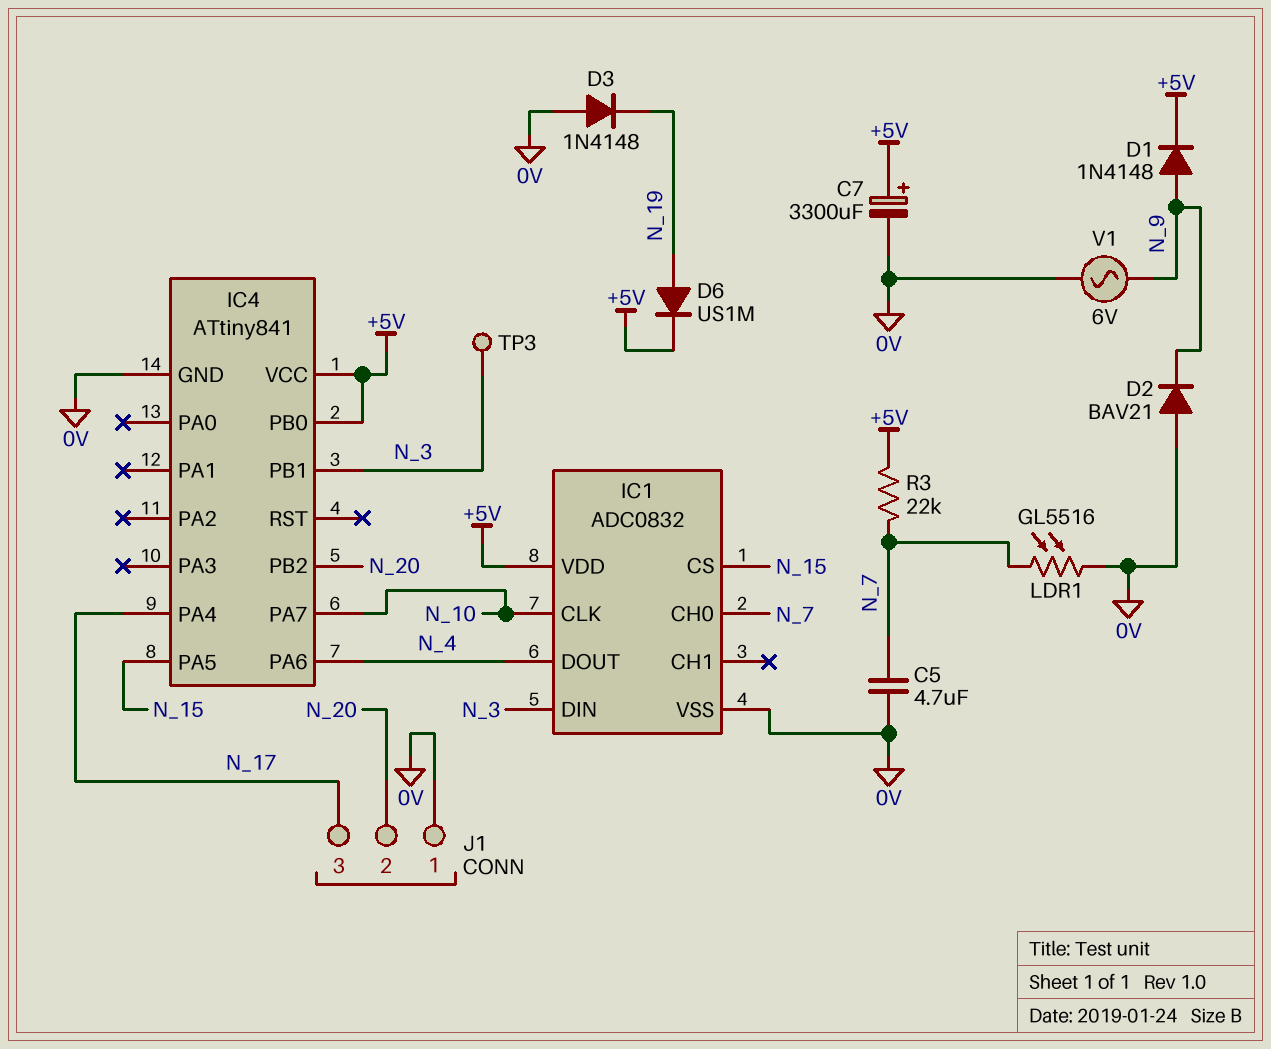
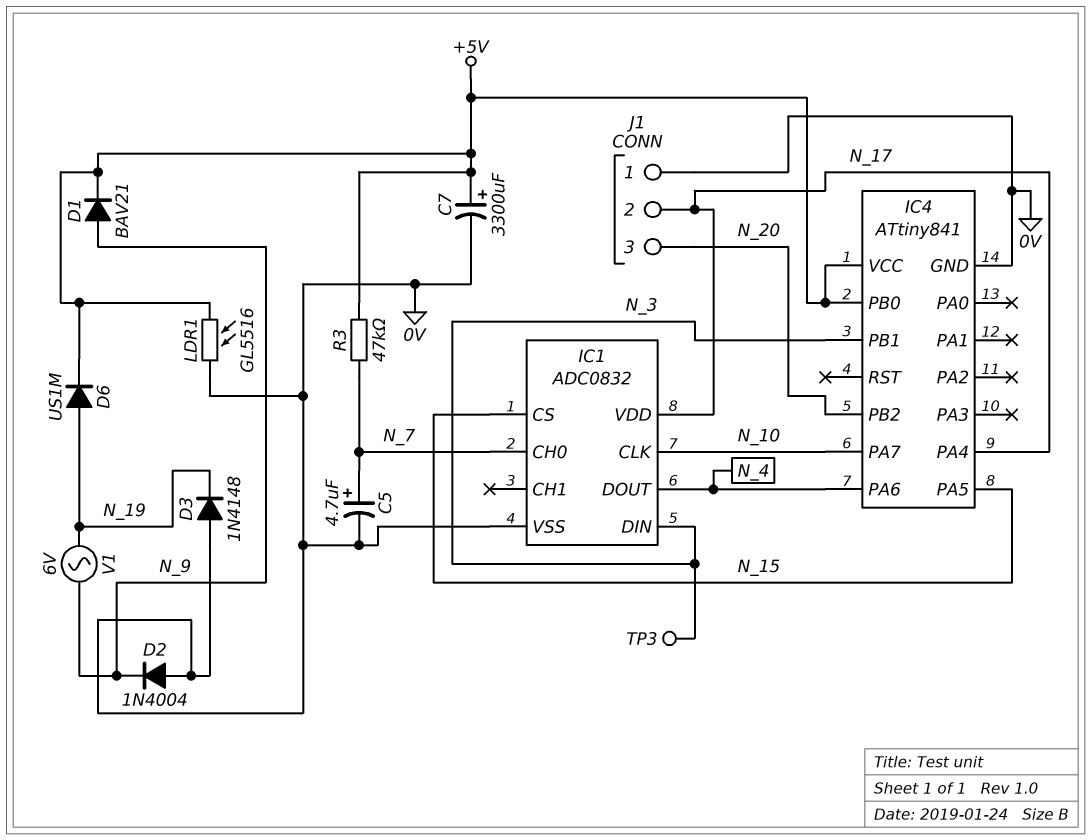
C5: 4.7uF (0V, N_7) -> 4.7uF (plus N_7, minus 0V)
D1: diode 1N4148 (A N_9, K +5V) -> diode BAV21 (A N_9, K +5V)
D2: diode BAV21 (A 0V, K N_9) -> diode 1N4004 (A 0V, K N_9)
IC1 pin VDD: +5V -> N_17
J1 pin 2: N_20 -> N_17
J1 pin 3: N_17 -> N_20
LDR1: GL5516 (0V, N_7) -> GL5516 (+5V, 0V)
R3: 22k (+5V, N_7) -> 47k (+5V, N_7)
V1: AC 6V (0V, N_9) -> AC 6V (N_9, N_19)

